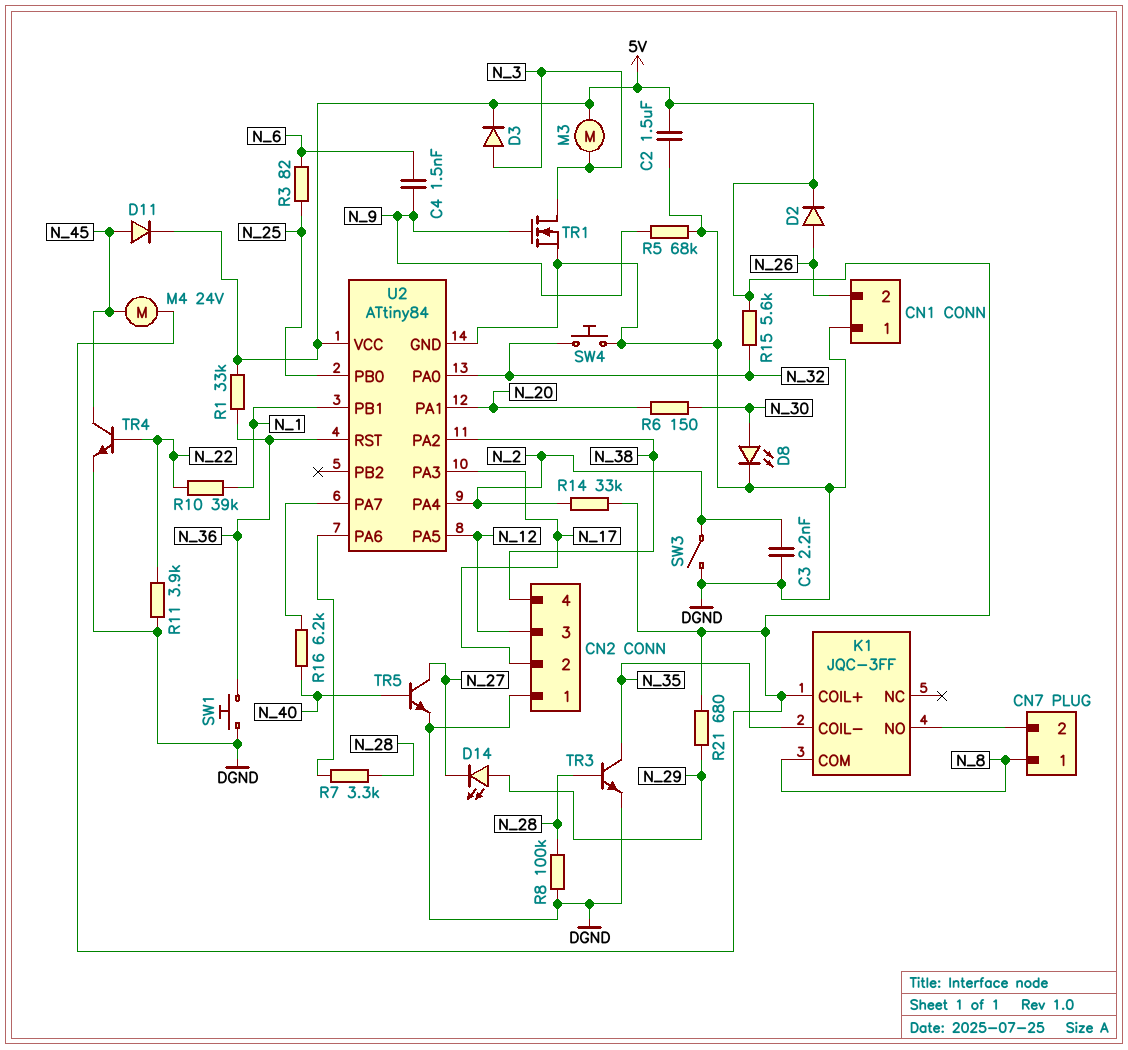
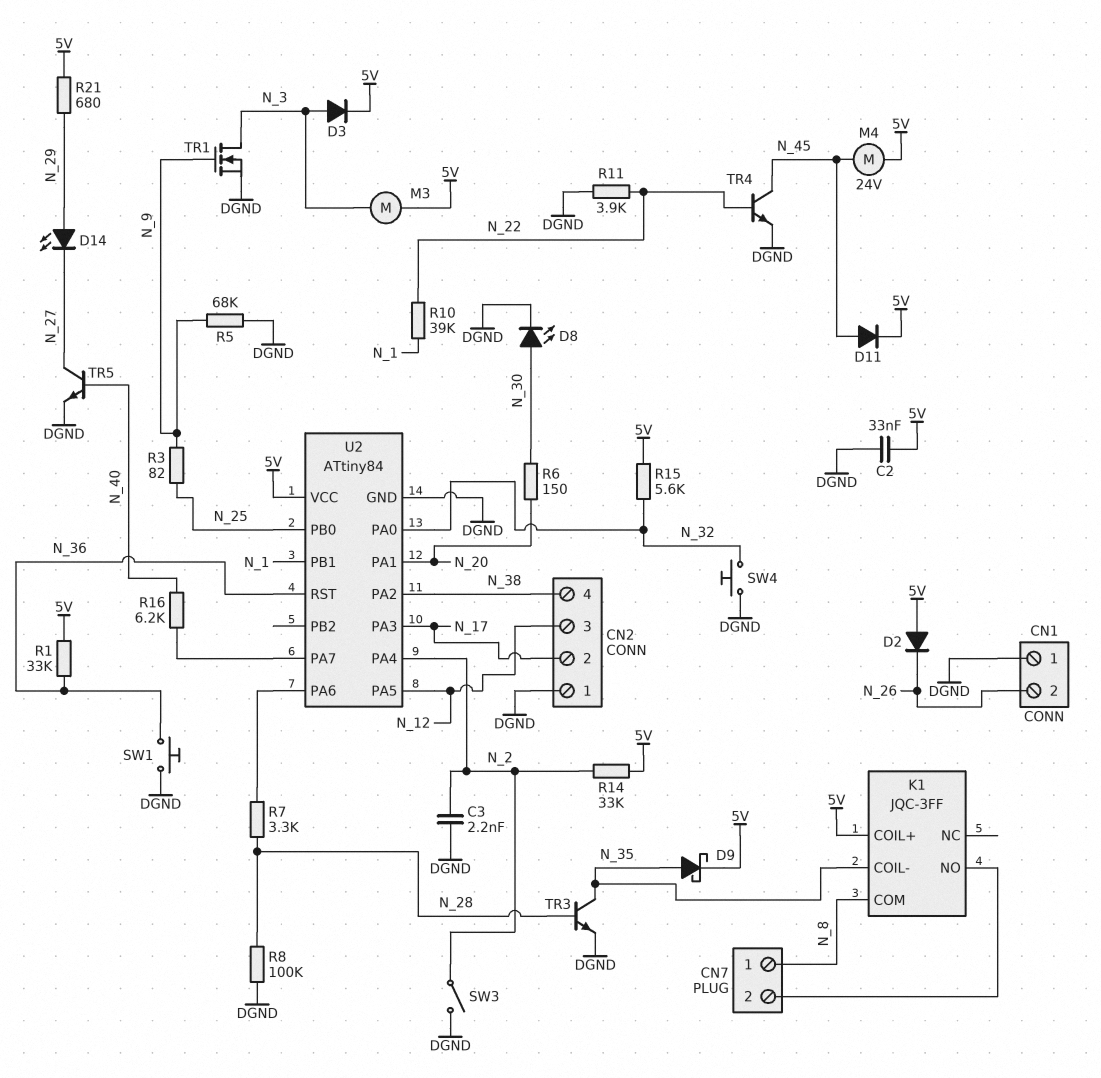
C2: 1.5uF (5V, DGND) -> 33nF (5V, DGND)
C4: 1.5nF (N_6, N_9) -> none
D2: diode (A N_26, K 5V) -> diode (A 5V, K N_26)
D9: none -> schottky (A N_35, K 5V)
R3: 82 (N_6, N_25) -> 82 (N_9, N_25)

